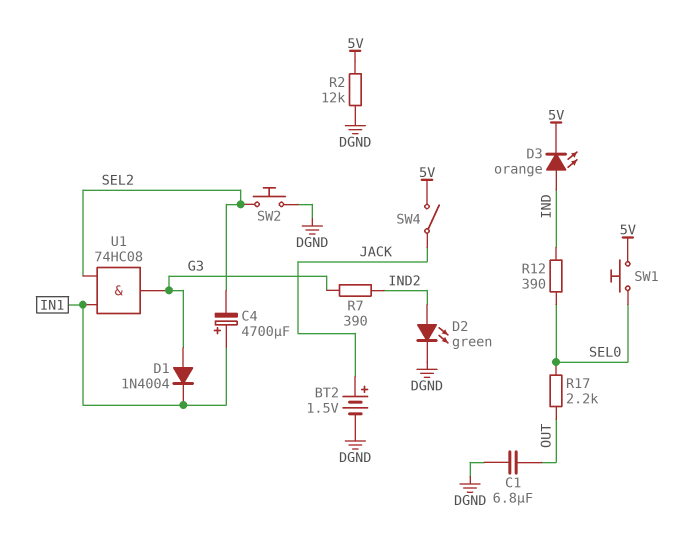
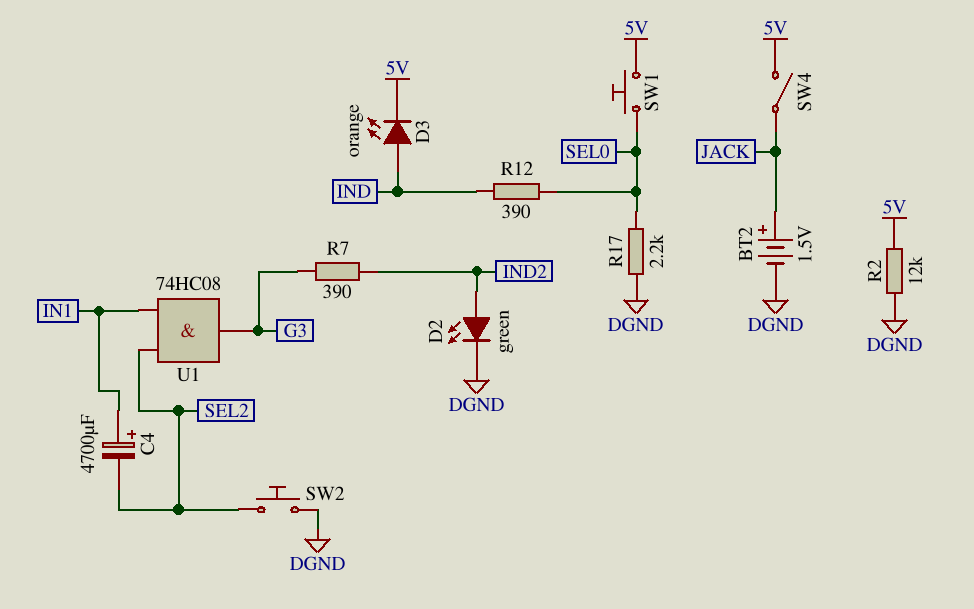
C1: 6.8uF (DGND, OUT) -> none
D1: diode 1N4004 (A G3, K IN1) -> none
R17: 2.2k (OUT, SEL0) -> 2.2k (DGND, SEL0)

